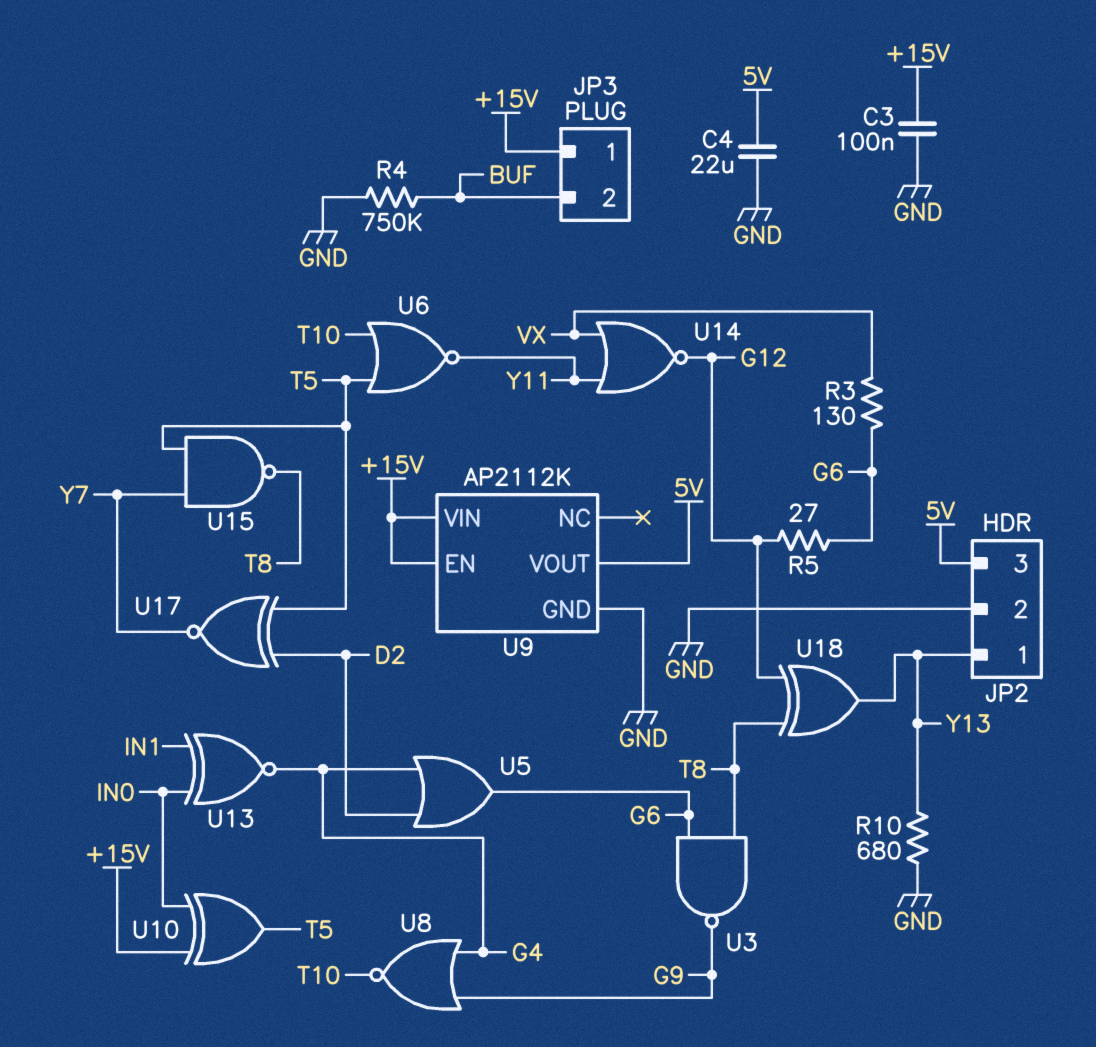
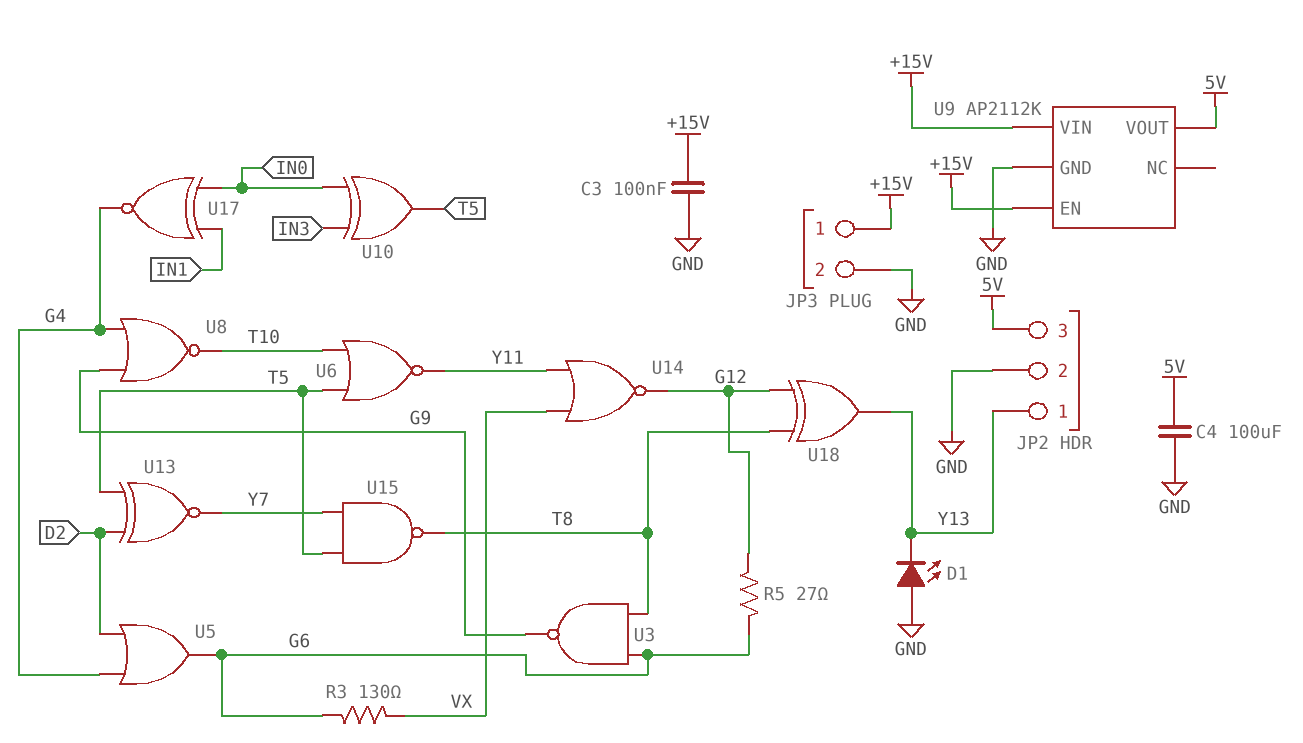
C4: 22uF (5V, GND) -> 100uF (5V, GND)
D1: none -> LED (A GND, K Y13)
JP3 pin 2: BUF -> GND
R4: 750k (BUF, GND) -> none
R10: 680 (GND, Y13) -> none
U10: XOR (in +15V, in IN0, out T5) -> XOR (in IN0, in IN3, out T5)
U13: XNOR (in IN0, in IN1, out G4) -> XNOR (in D2, in T5, out Y7)
U17: XNOR (in D2, in T5, out Y7) -> XNOR (in IN0, in IN1, out G4)

